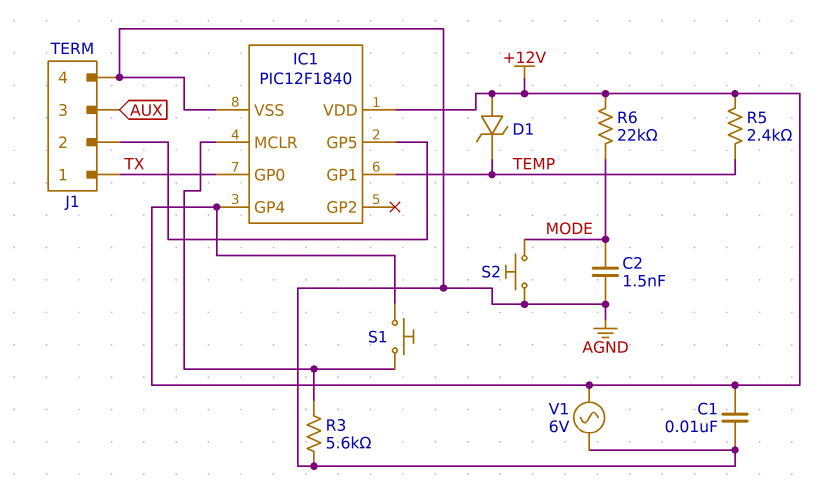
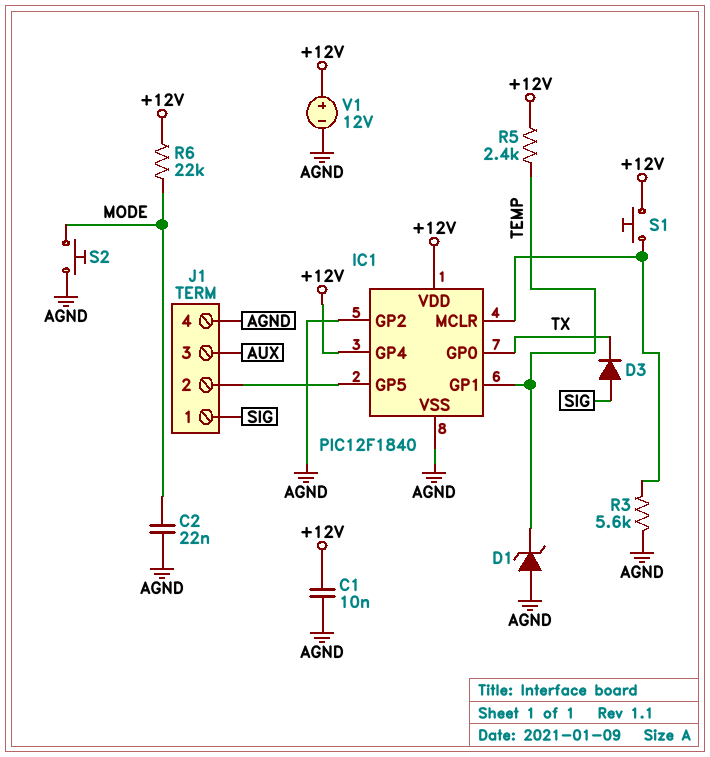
C2: 1.5nF (AGND, MODE) -> 22nF (AGND, MODE)
D1: zener (A +12V, K TEMP) -> zener (A AGND, K TEMP)
D3: none -> diode (A SIG, K TX)
IC1 pin GP2: none -> AGND
J1 pin 1: TX -> SIG
V1: AC 6V (+12V, AGND) -> 12V (plus +12V, minus AGND)

